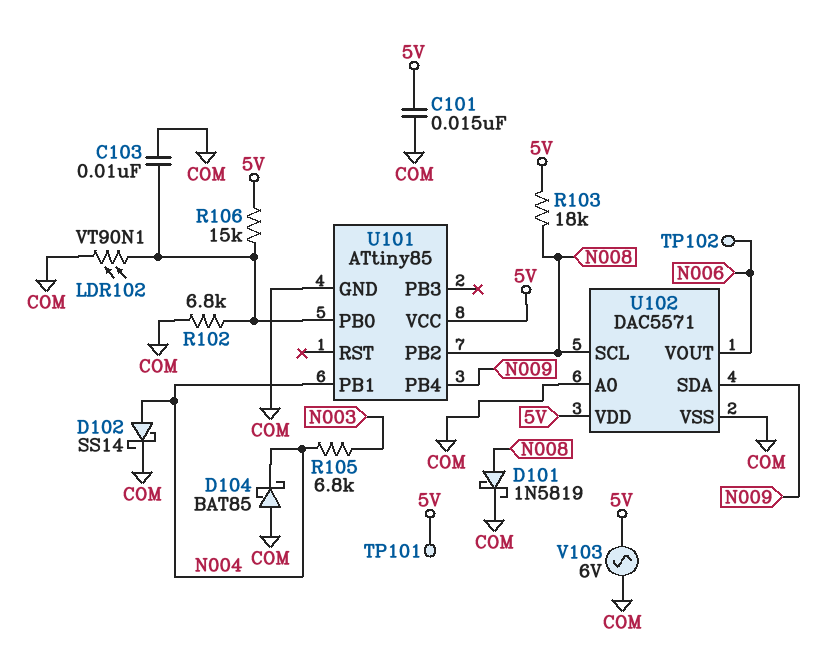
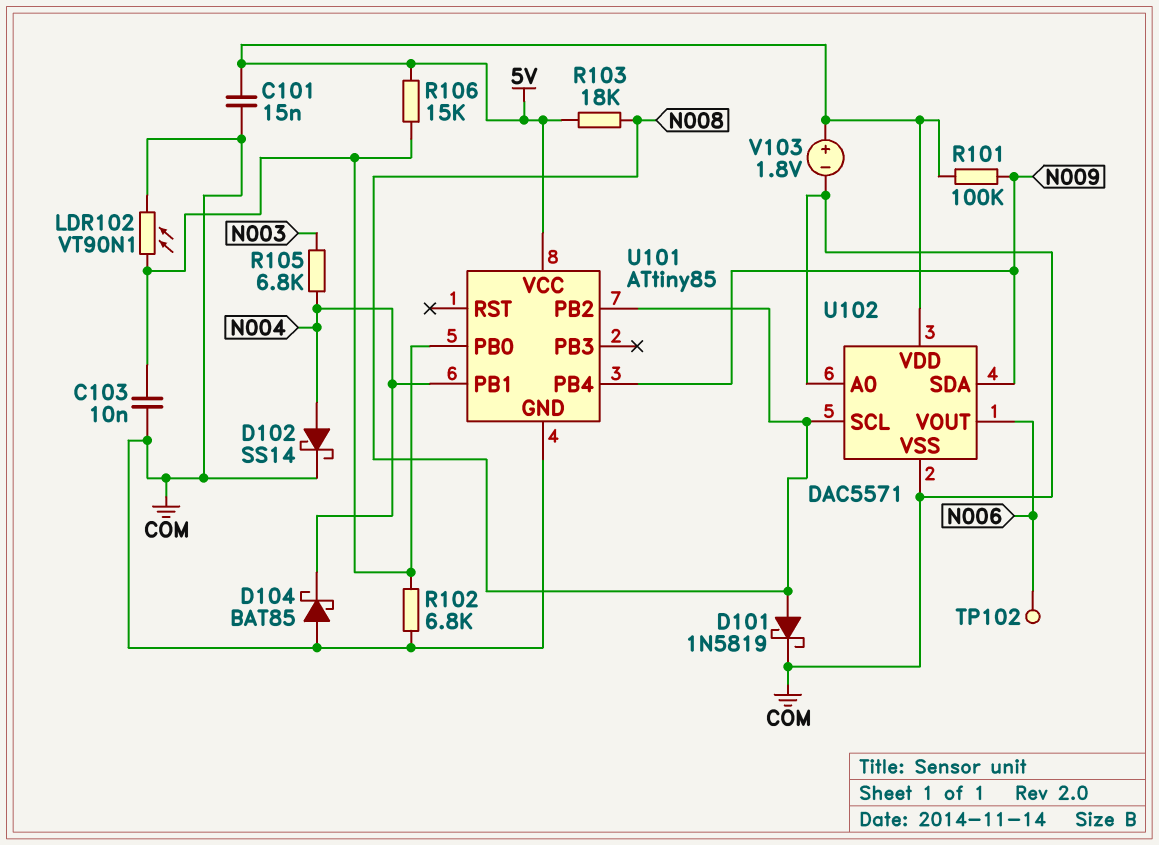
R101: none -> 100k (5V, N009)
TP101: test point (5V) -> none
V103: AC 6V (5V, COM) -> 1.8V (plus 5V, minus COM)

